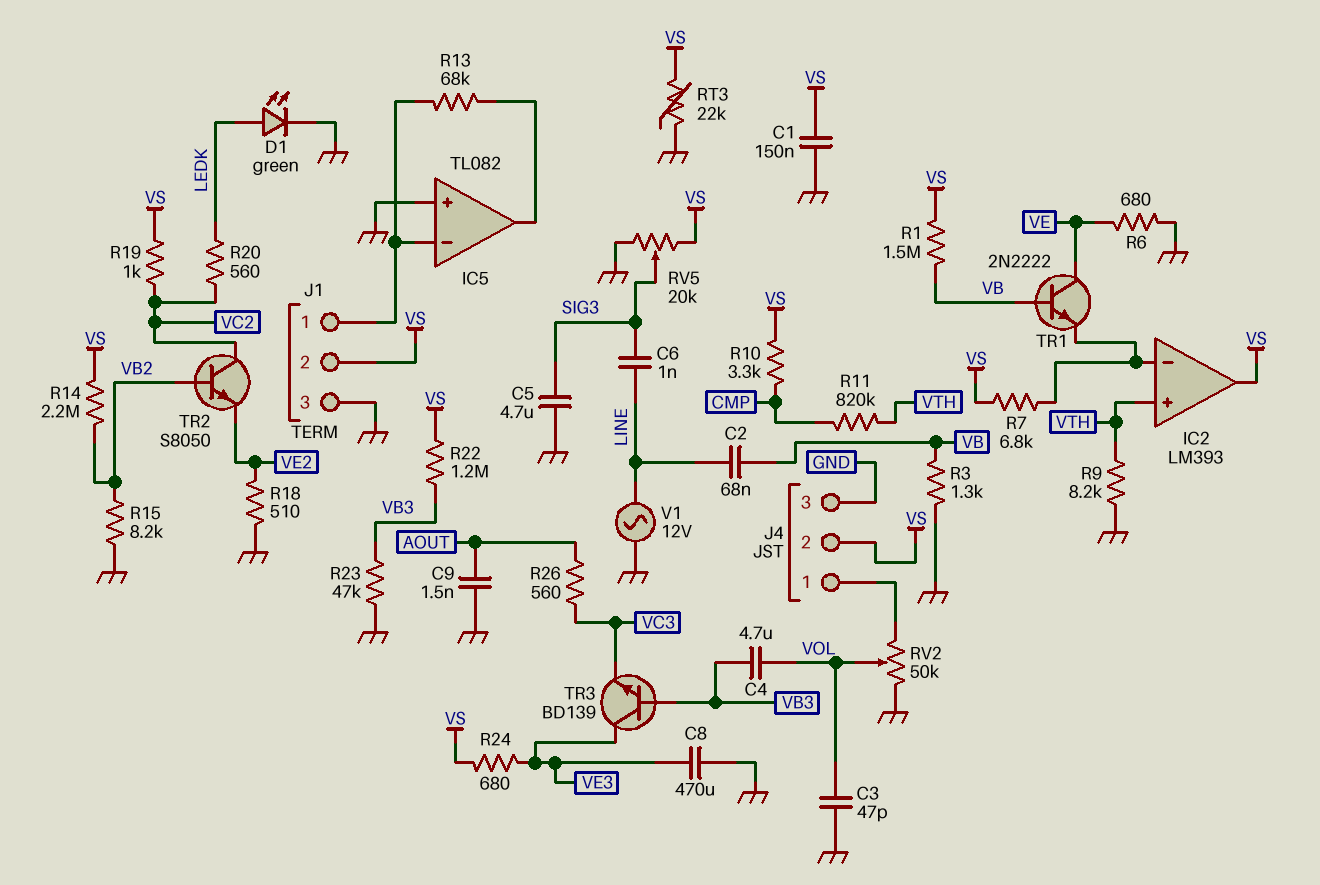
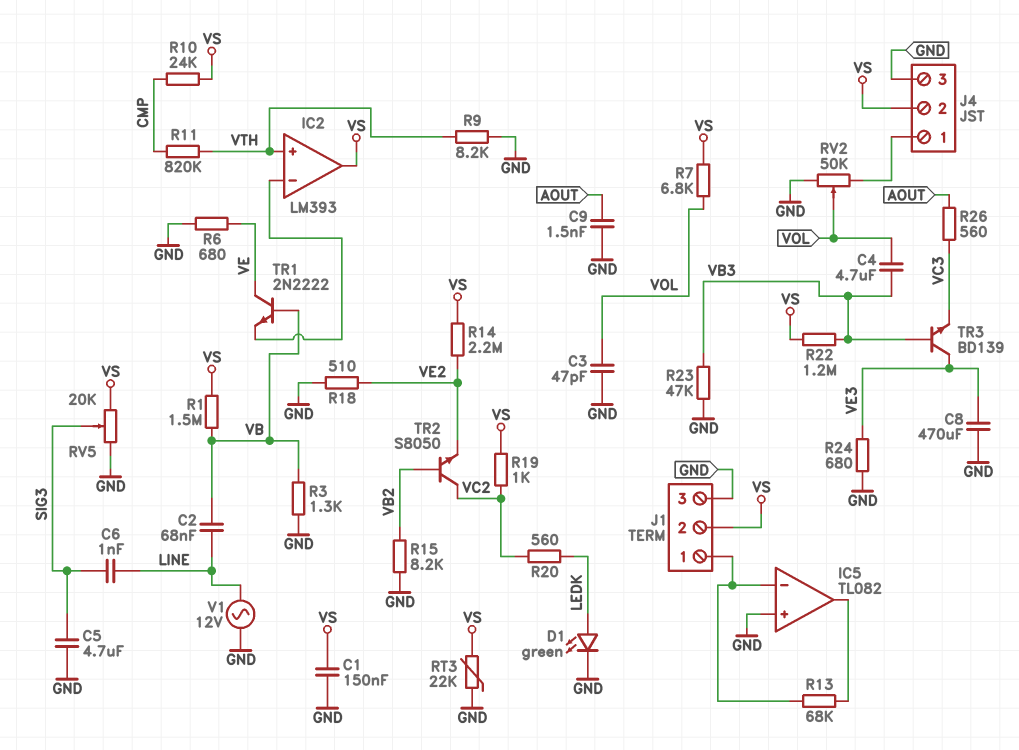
R7: 6.8k (IC2/in-, VS) -> 6.8k (VOL, VS)
R10: 3.3k (CMP, VS) -> 24k (CMP, VS)
R14: 2.2M (VB2, VS) -> 2.2M (VE2, VS)
R24: 680 (VE3, VS) -> 680 (GND, VE3)

